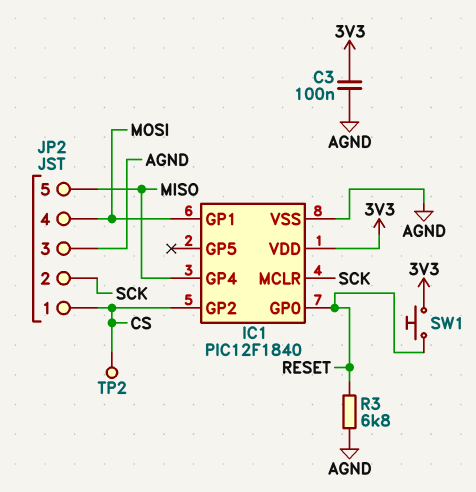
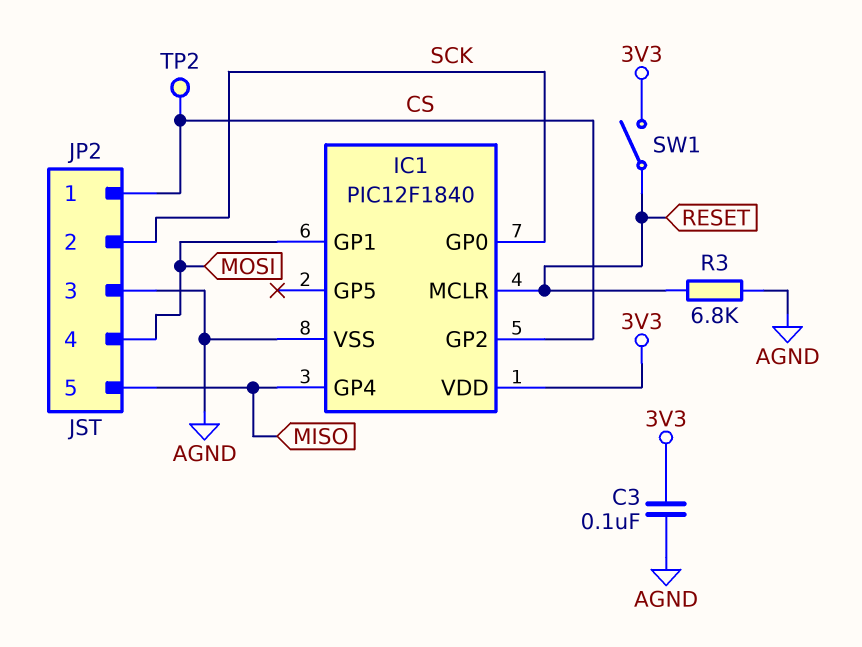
IC1 pin GP0: RESET -> SCK
IC1 pin MCLR: SCK -> RESET
SW1: button (3V3, RESET) -> switch (3V3, RESET)

